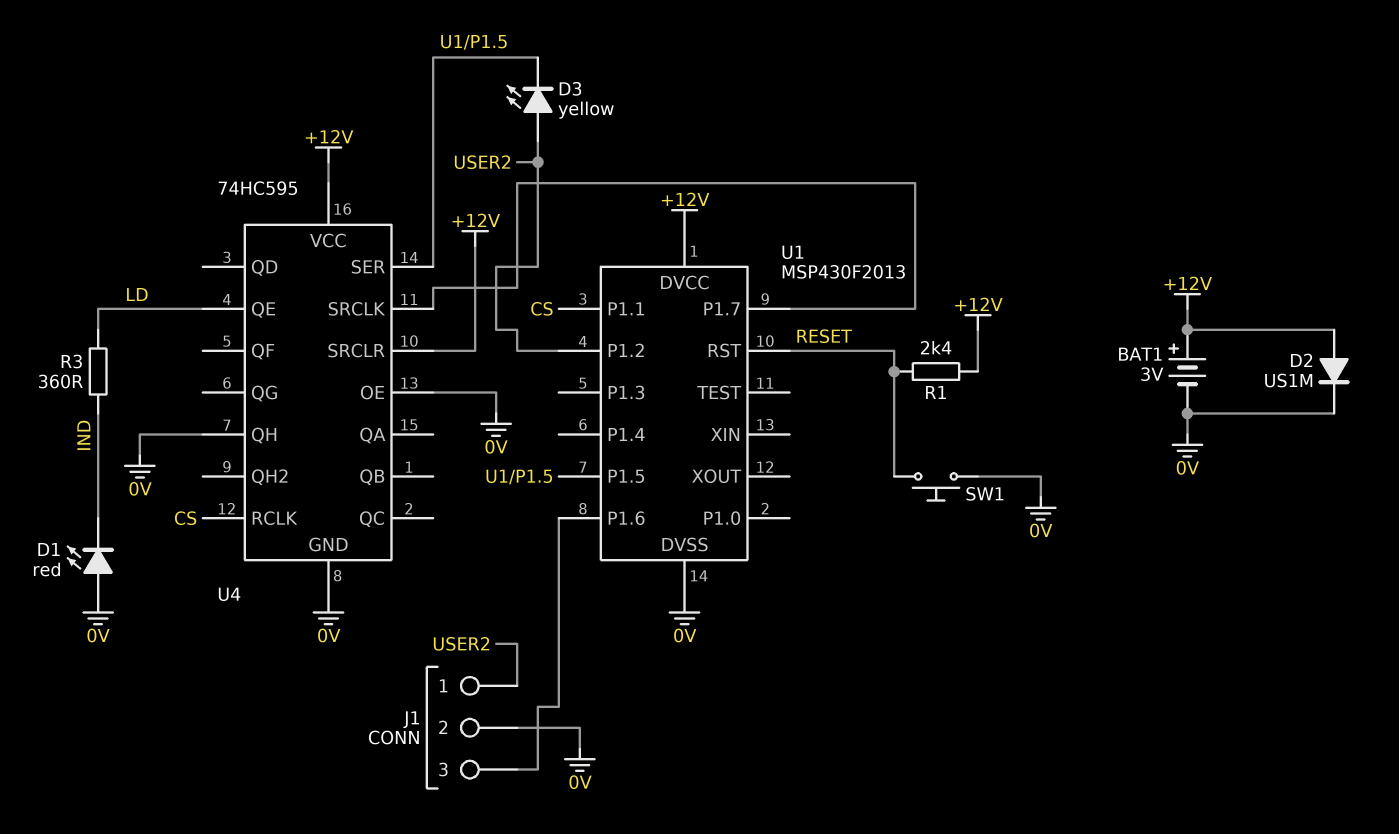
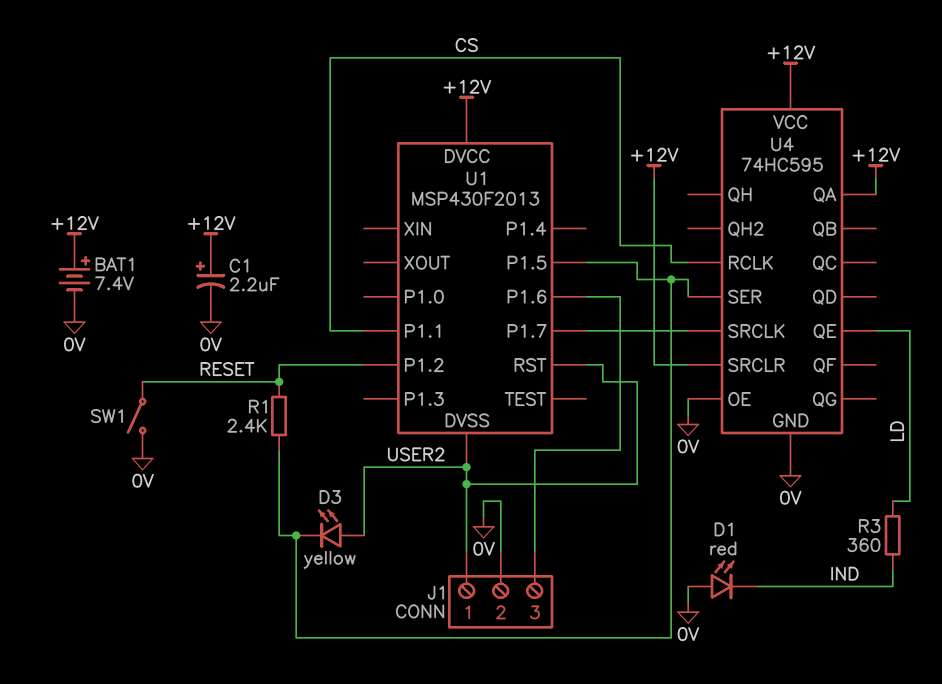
BAT1: 3V (plus +12V, minus 0V) -> 7.4V (plus +12V, minus 0V)
C1: none -> 2.2uF (plus +12V, minus 0V)
D2: diode US1M (A +12V, K 0V) -> none
R1: 2.4k (+12V, RESET) -> 2.4k (RESET, U1/P1.5)
SW1: button (0V, RESET) -> switch (0V, RESET)
U1 pin DVSS: 0V -> USER2
U1 pin P1.2: USER2 -> RESET
U1 pin RST: RESET -> USER2
U4 pin QA: none -> +12V
U4 pin QH: 0V -> none

